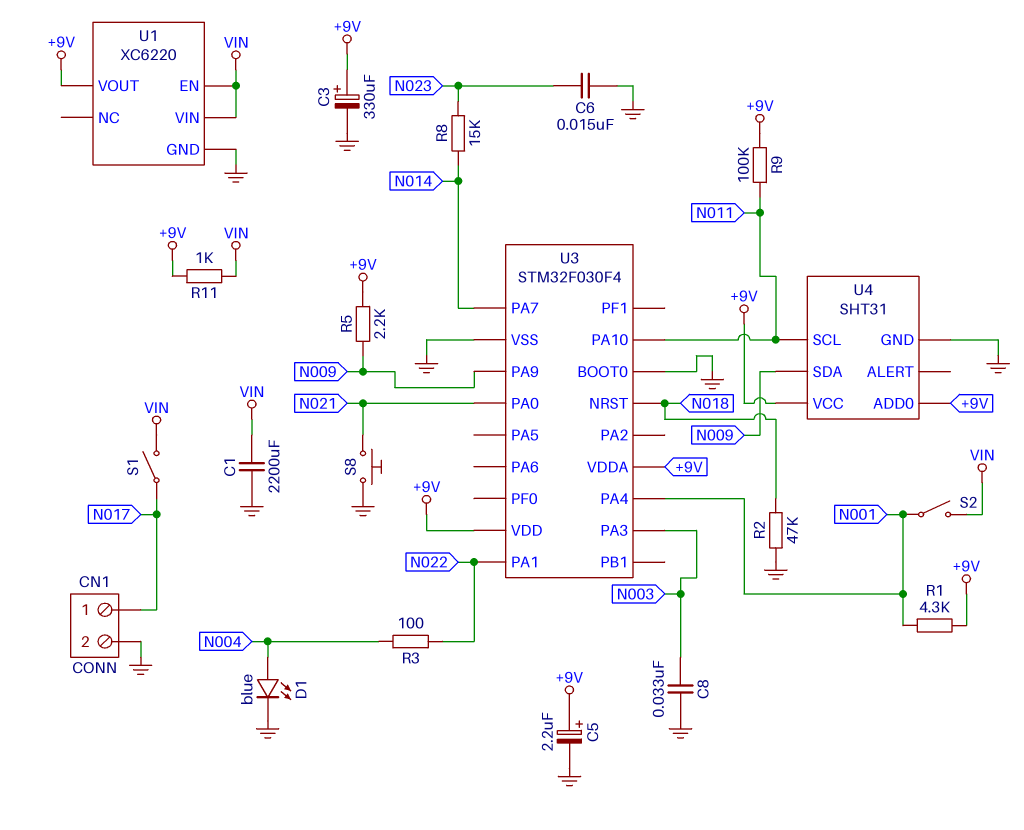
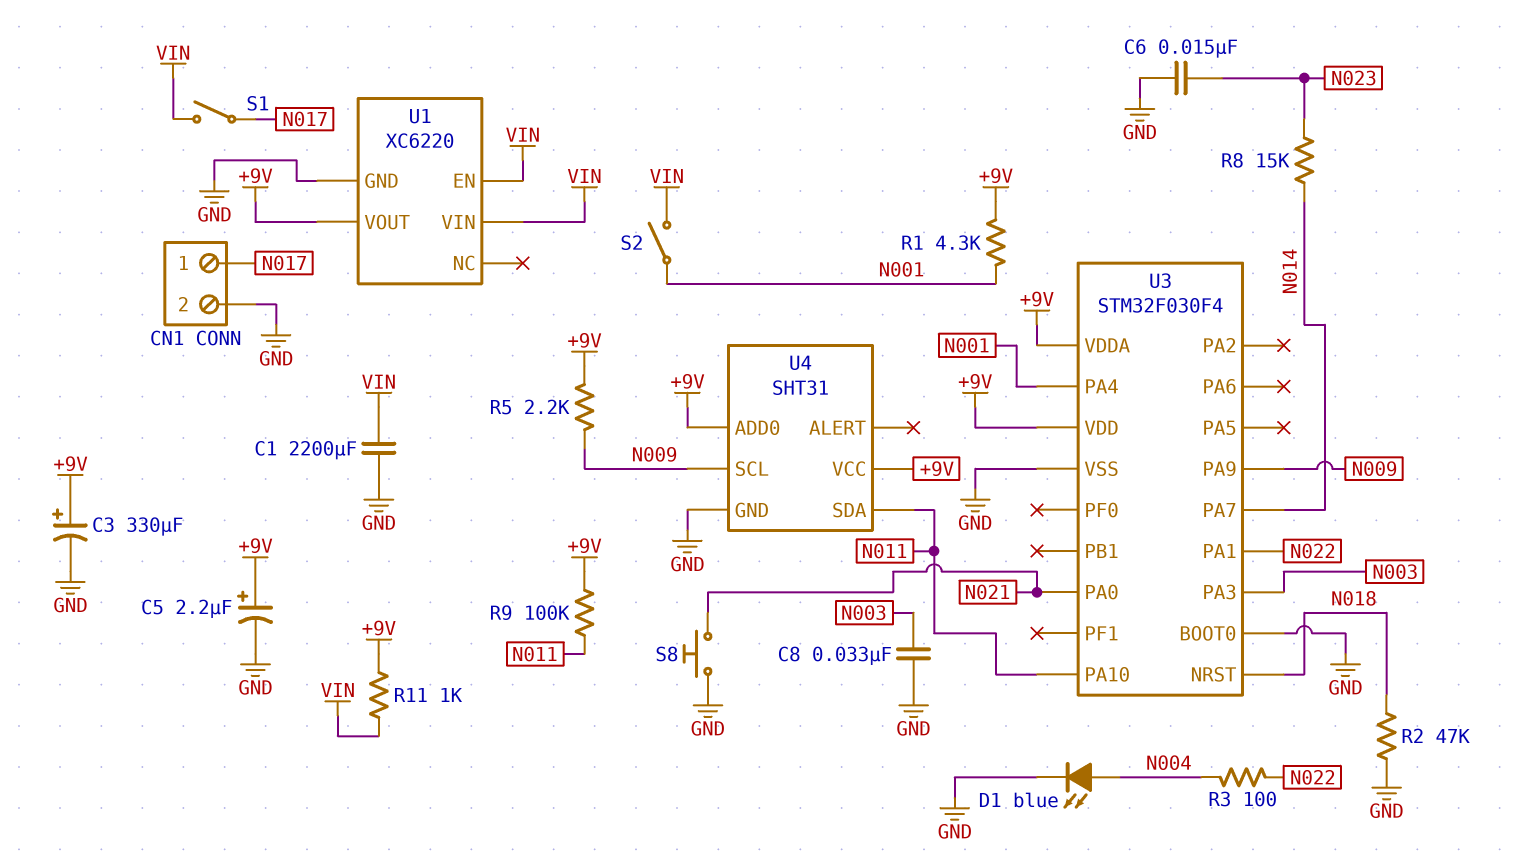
U4 pin SCL: N011 -> N009
U4 pin SDA: N009 -> N011

